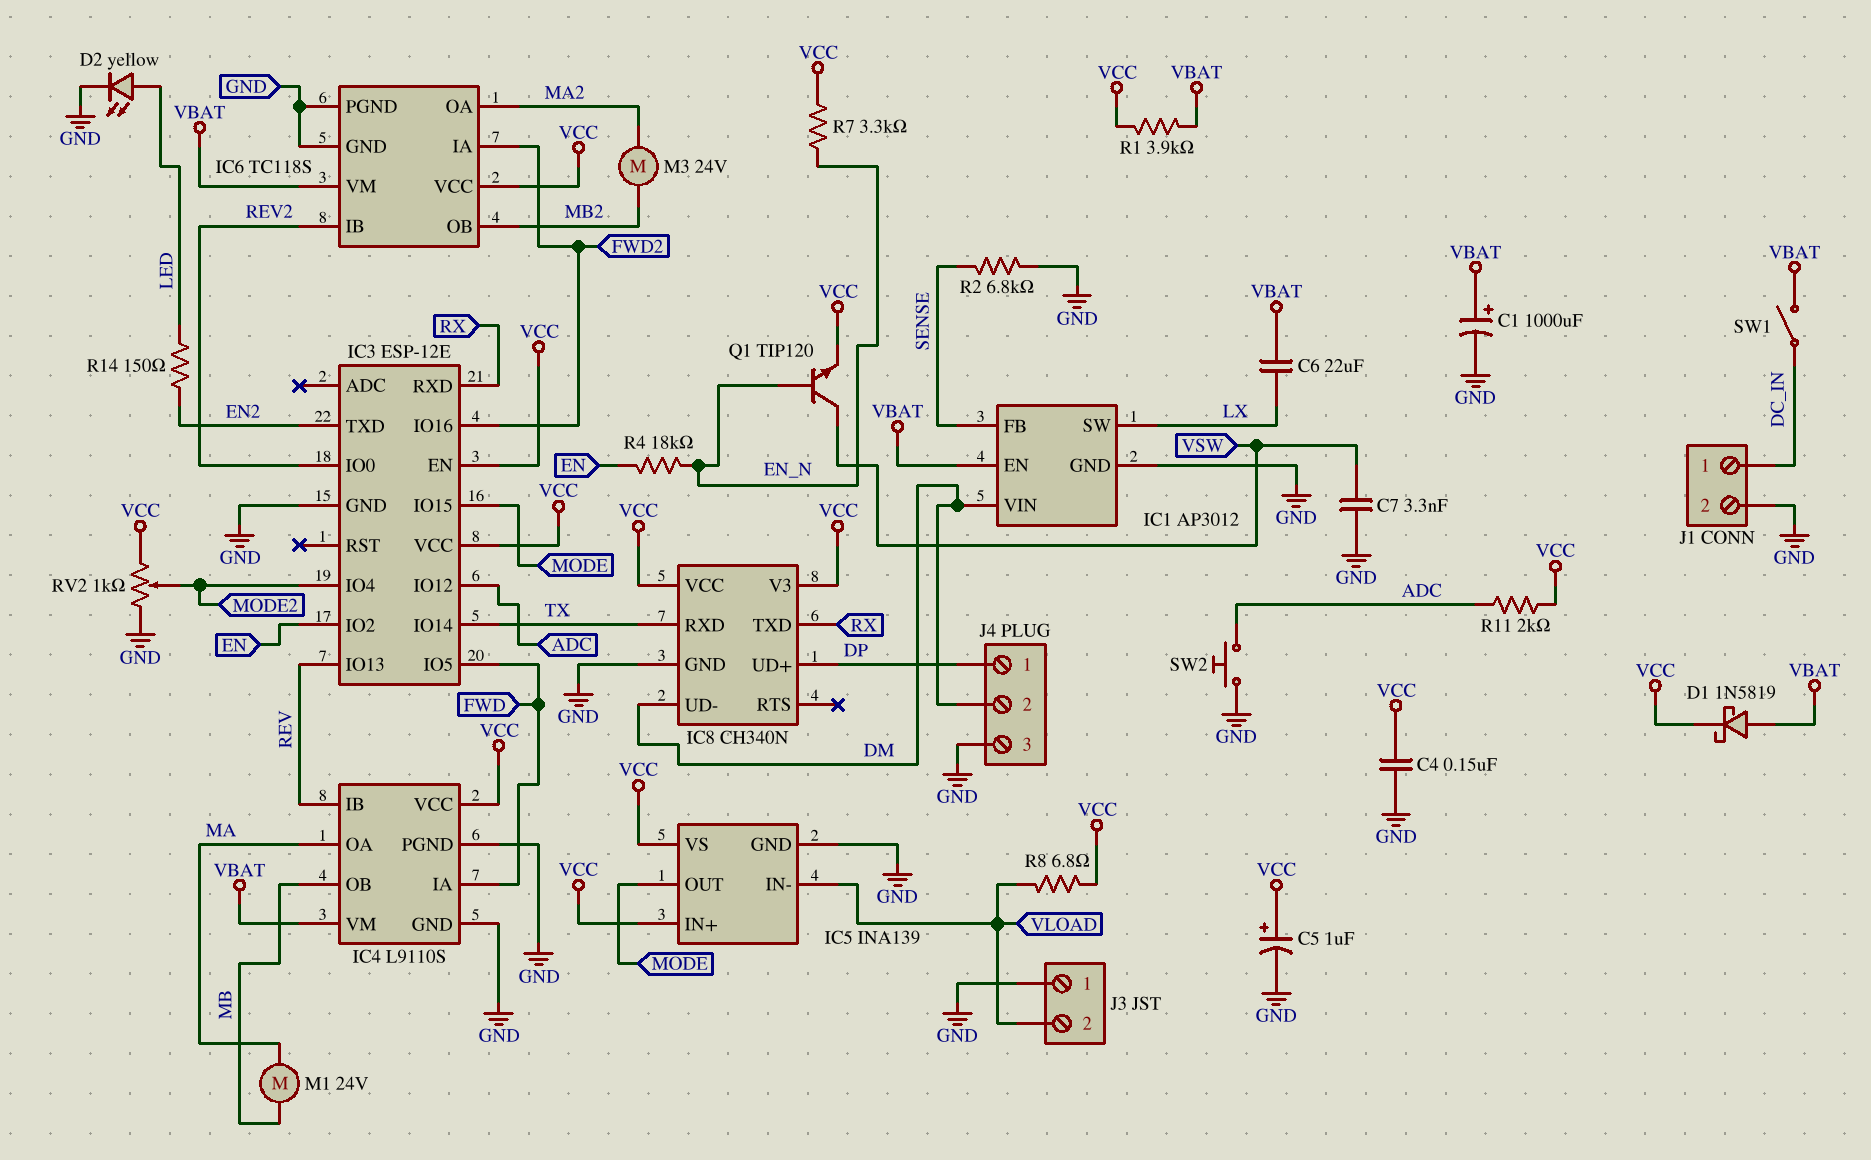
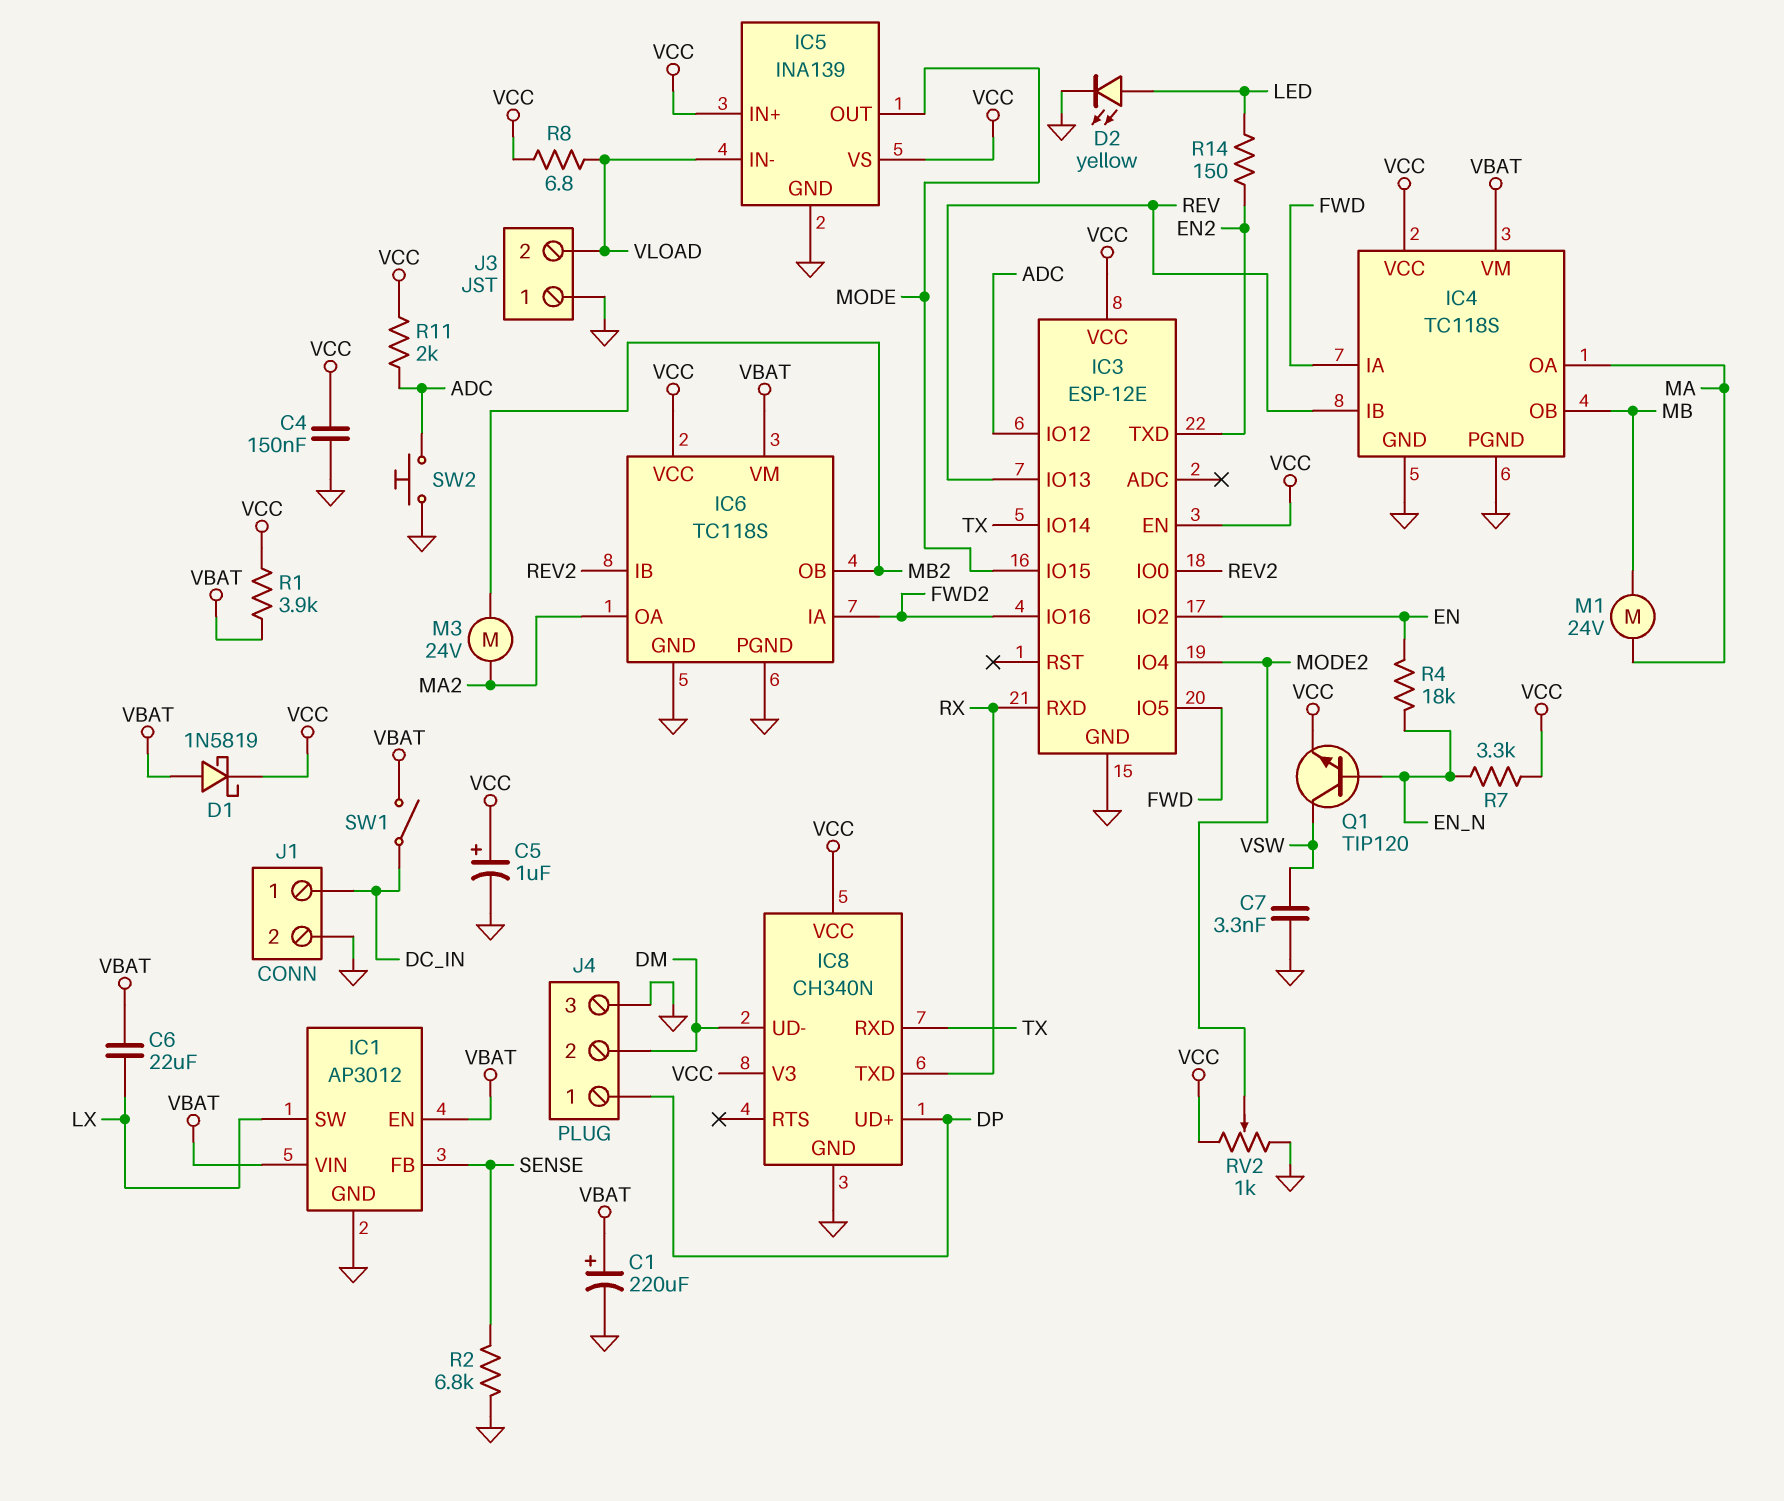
C1: 1000uF (plus VBAT, minus GND) -> 220uF (plus VBAT, minus GND)
IC1 pin VIN: DM -> VBAT
IC4: L9110S -> TC118S

